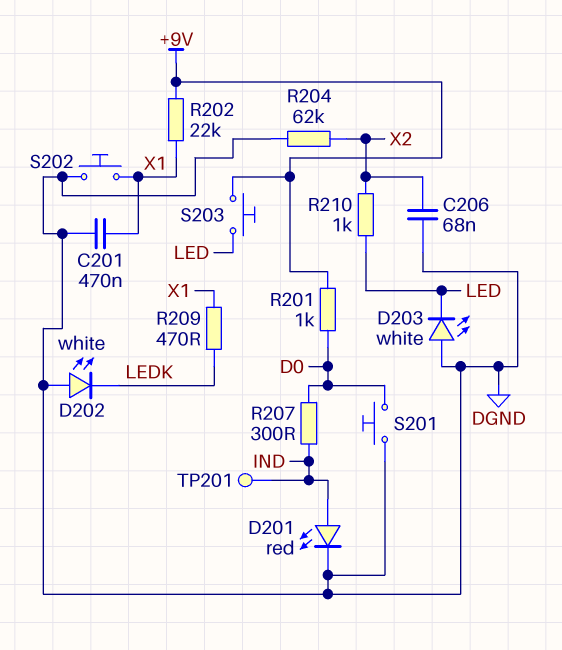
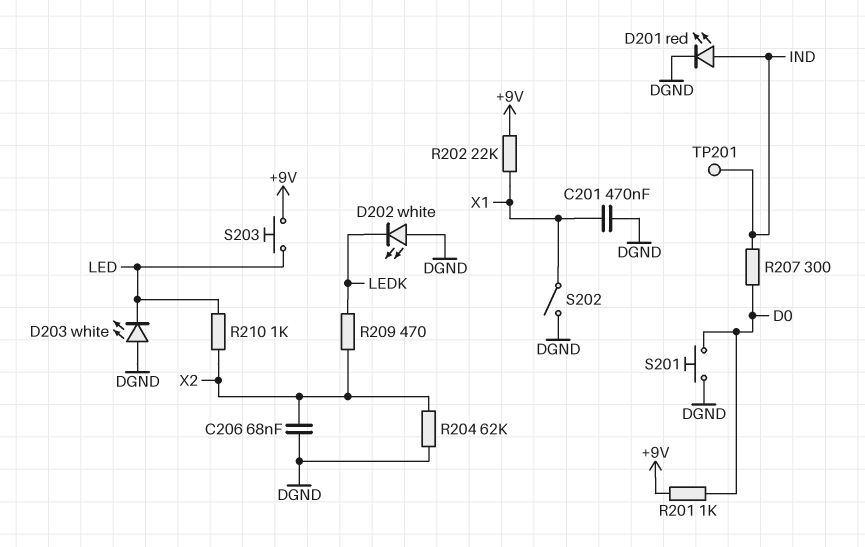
R209: 470 (LEDK, X1) -> 470 (LEDK, X2)
S202: button (DGND, X1) -> switch (DGND, X1)

